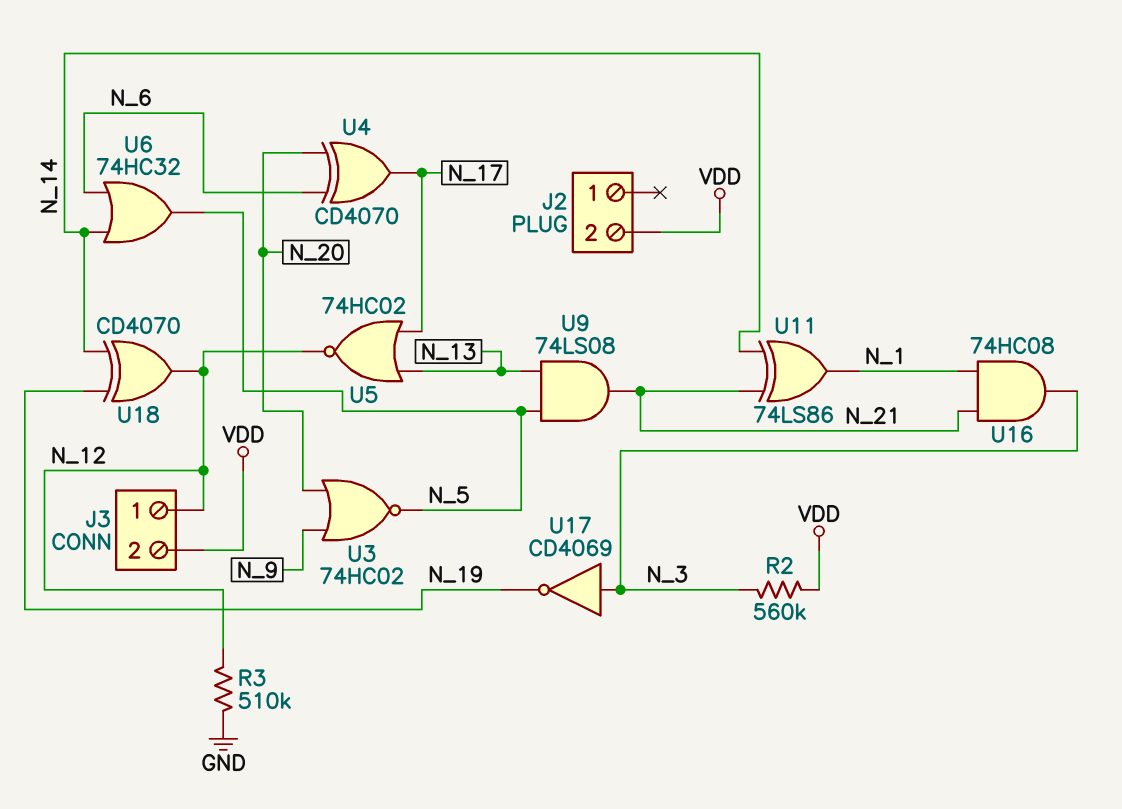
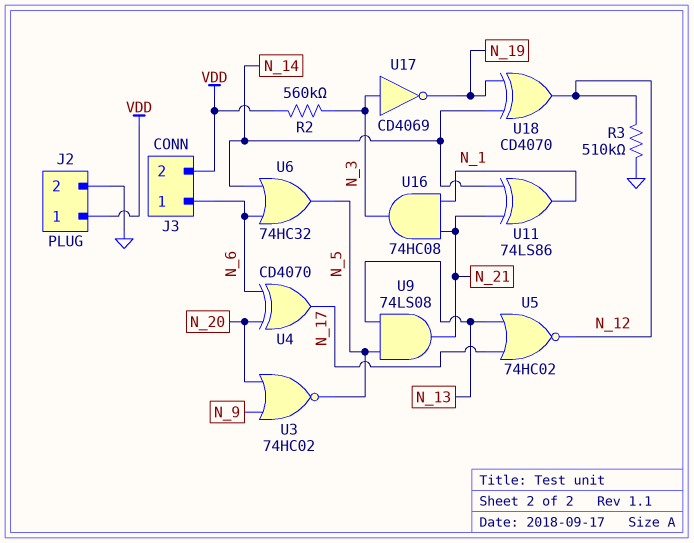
J2 pin 1: none -> VDD
J2 pin 2: VDD -> GND
J3 pin 1: N_12 -> N_6

